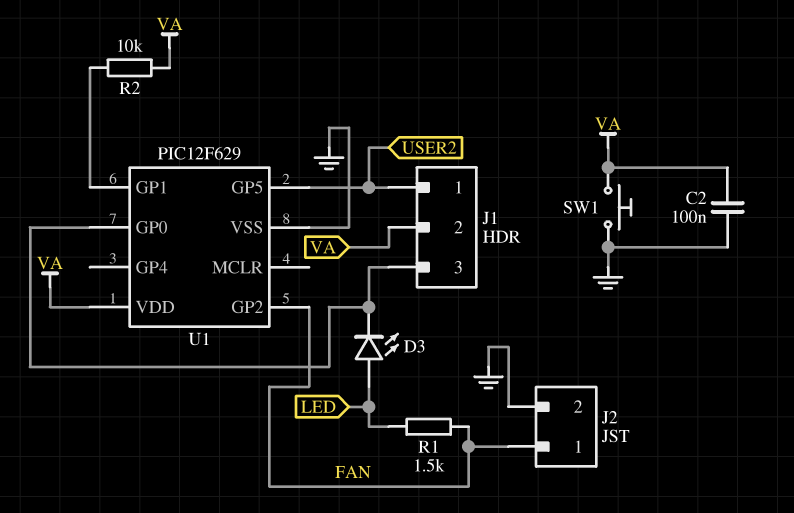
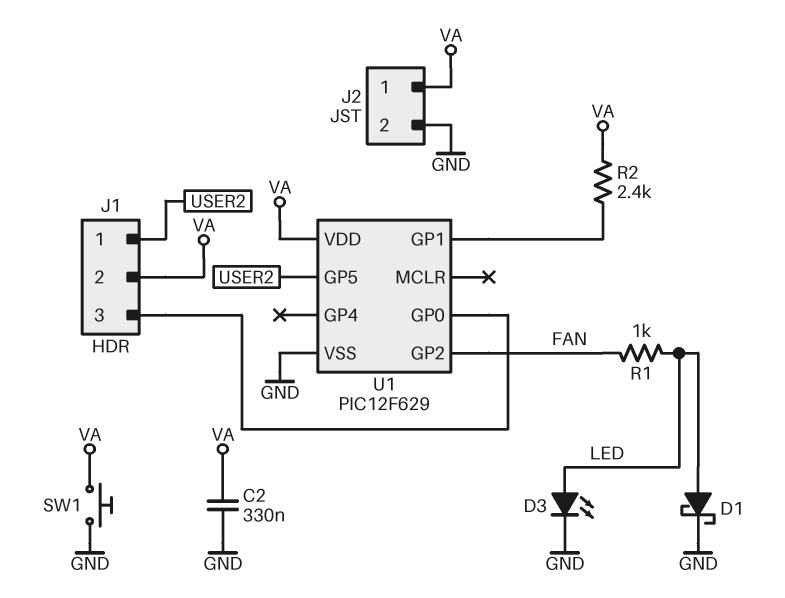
C2: 100nF (GND, VA) -> 330nF (GND, VA)
D1: none -> schottky (A LED, K GND)
D3: LED (A LED, K J1/3) -> LED (A LED, K GND)
J2 pin 1: FAN -> VA
R1: 1.5k (FAN, LED) -> 1k (FAN, LED)
R2: 10k (U1/GP1, VA) -> 2.4k (U1/GP1, VA)

